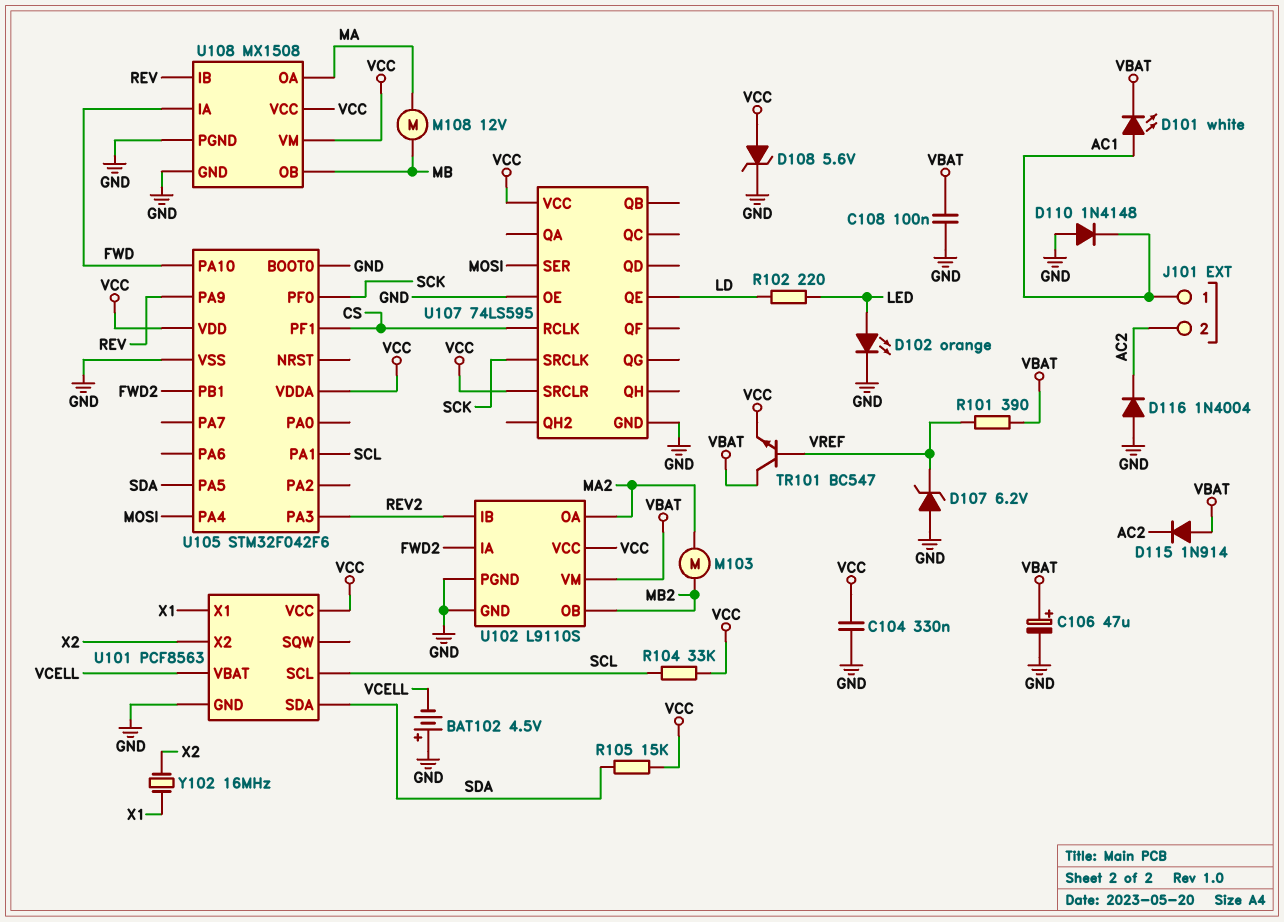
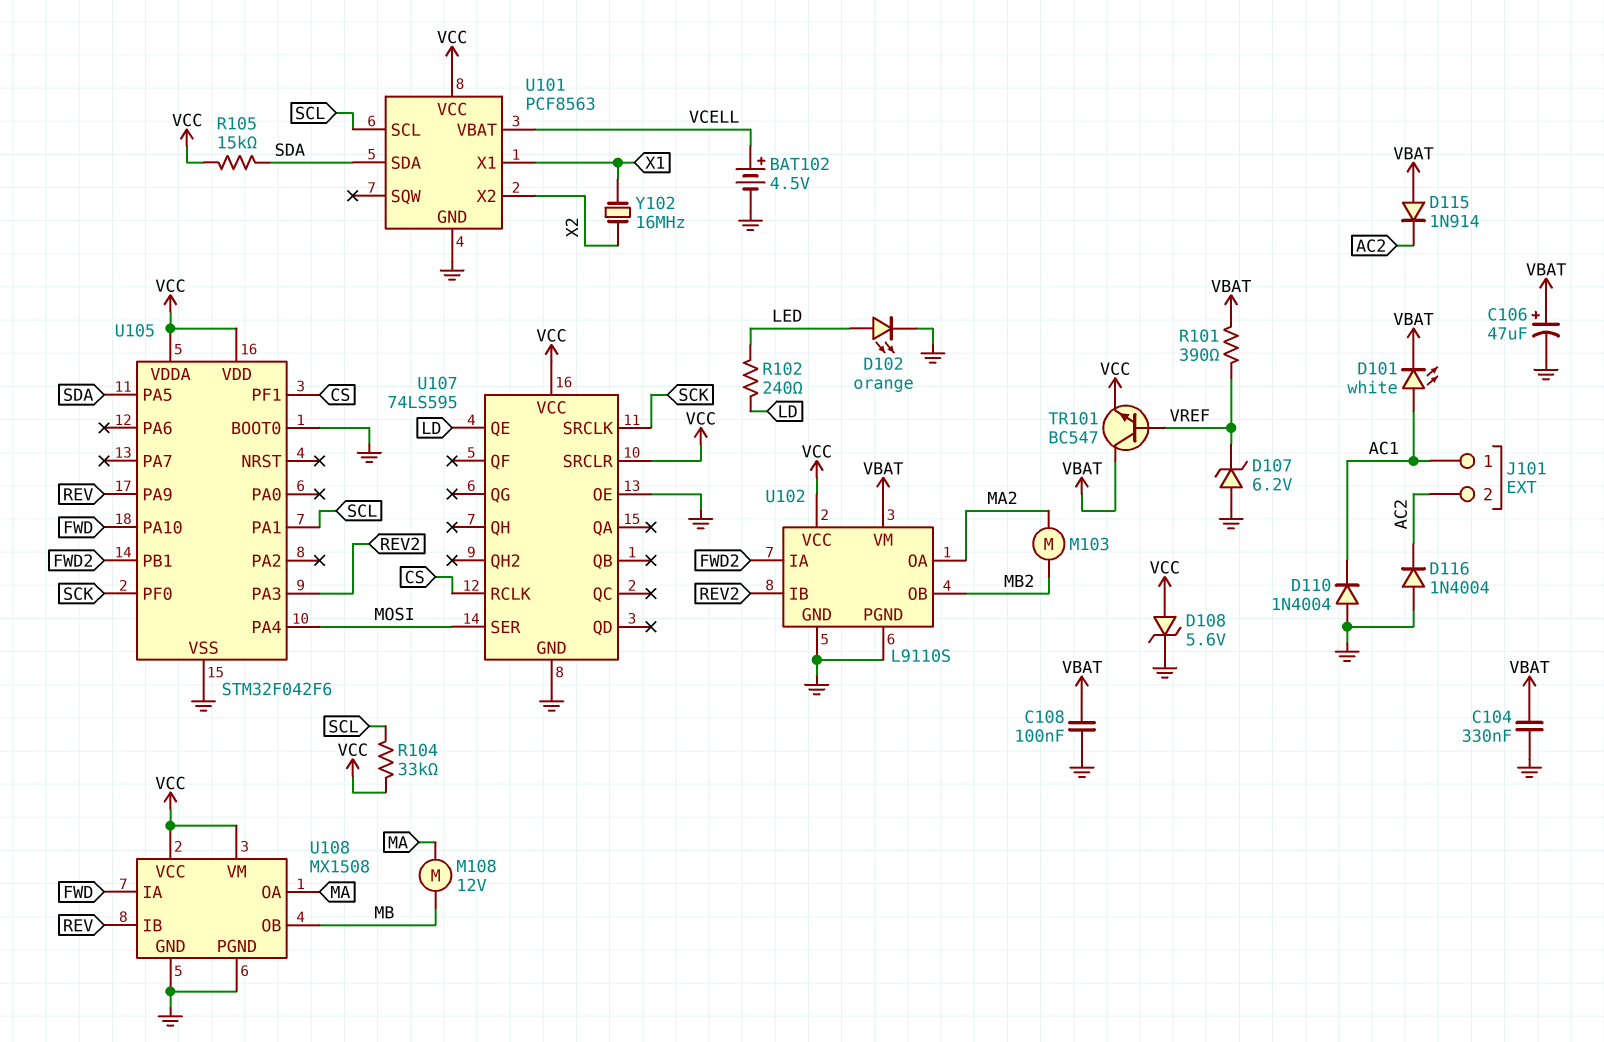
BAT102: 4.5V (plus GND, minus VCELL) -> 4.5V (plus VCELL, minus GND)
C104: 330nF (GND, VCC) -> 330nF (GND, VBAT)
D110: diode 1N4148 (A GND, K AC1) -> diode 1N4004 (A GND, K AC1)
R102: 220 (LD, LED) -> 240 (LD, LED)

